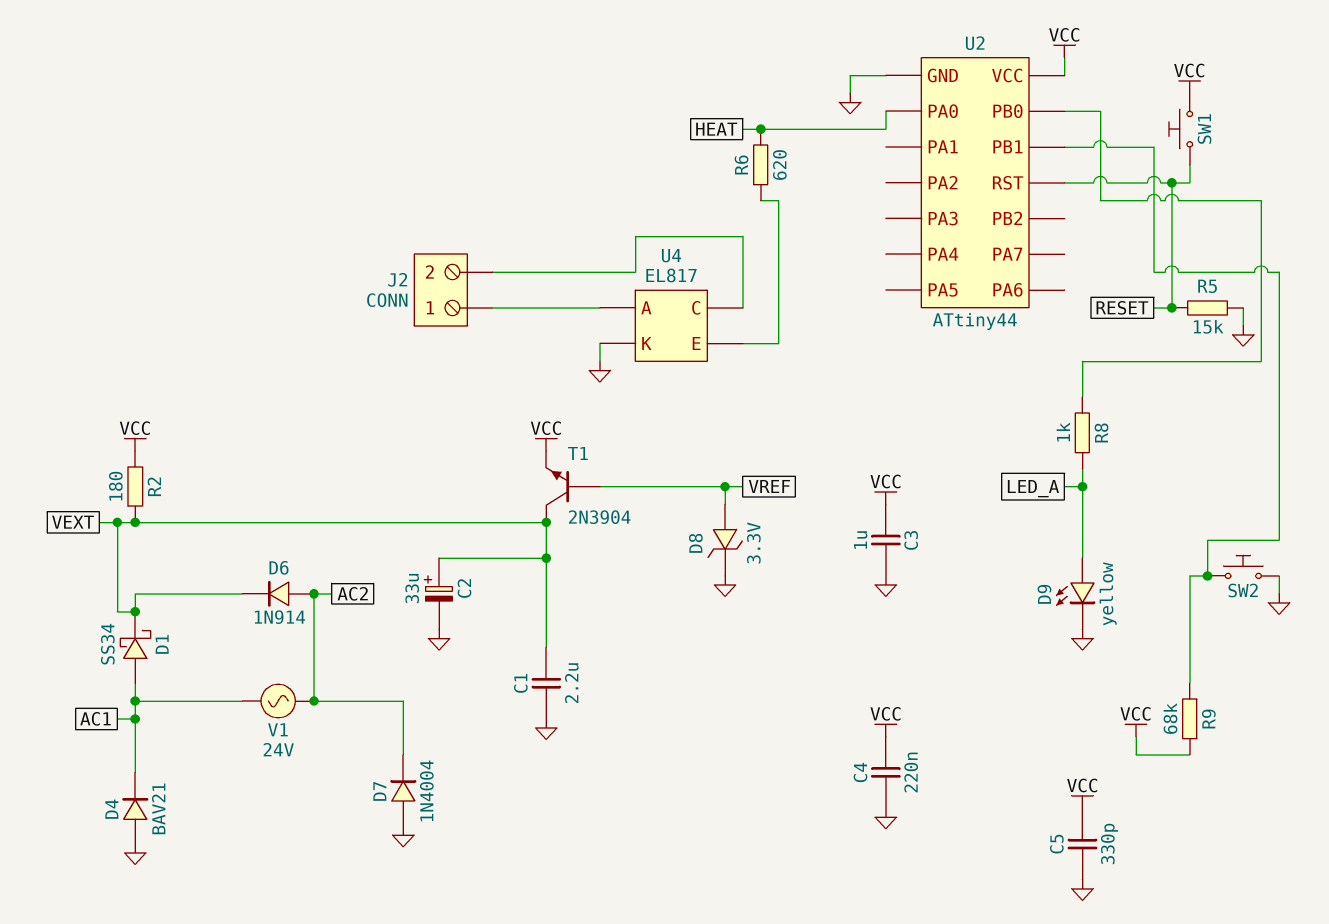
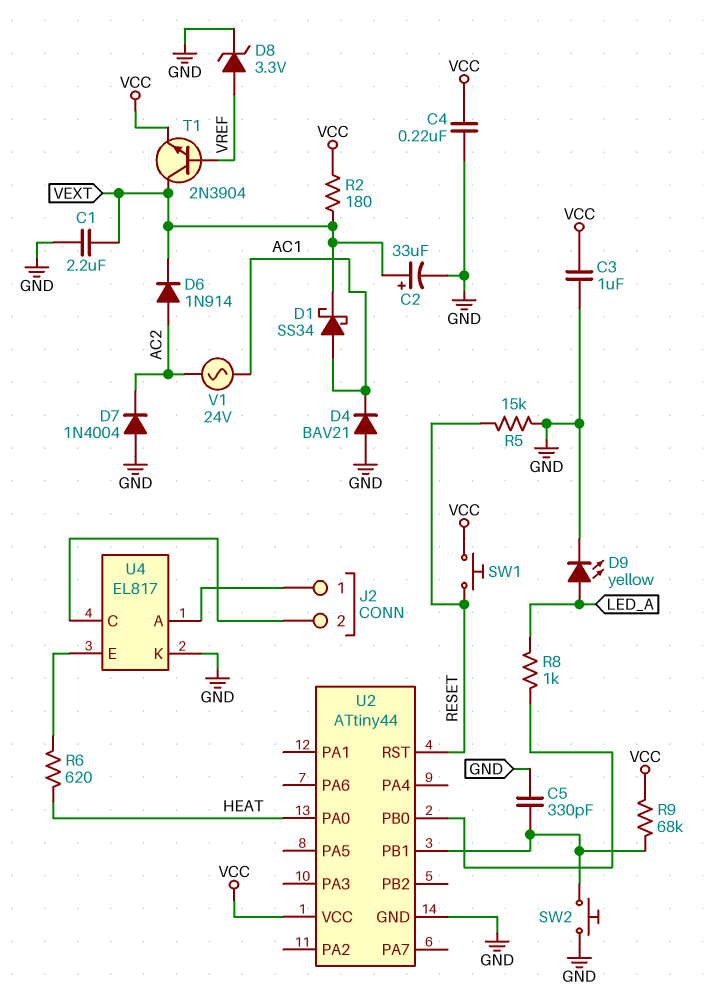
C5: 330pF (GND, VCC) -> 330pF (GND, U2/PB1)

